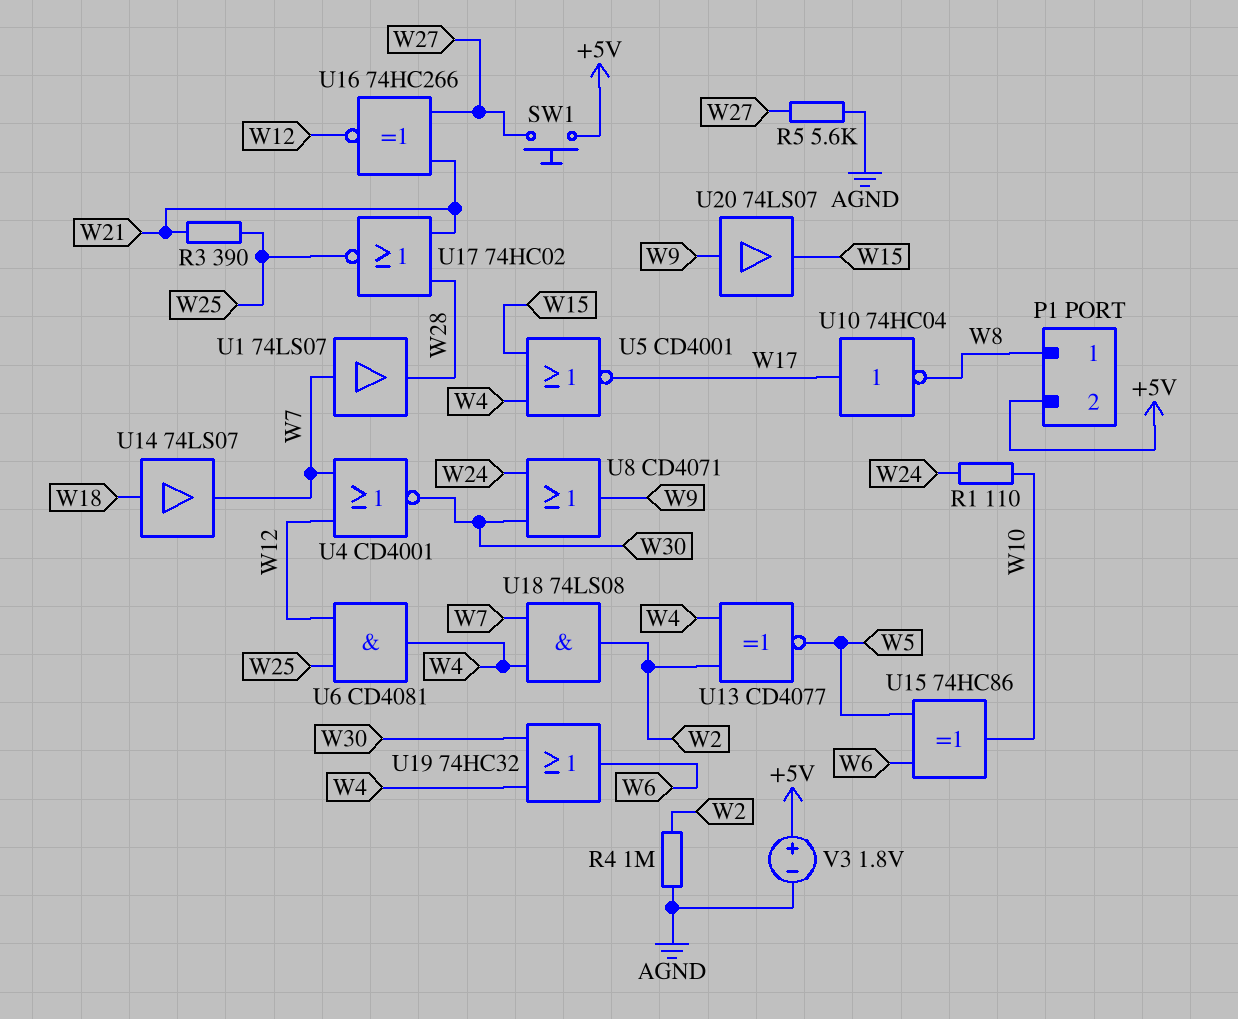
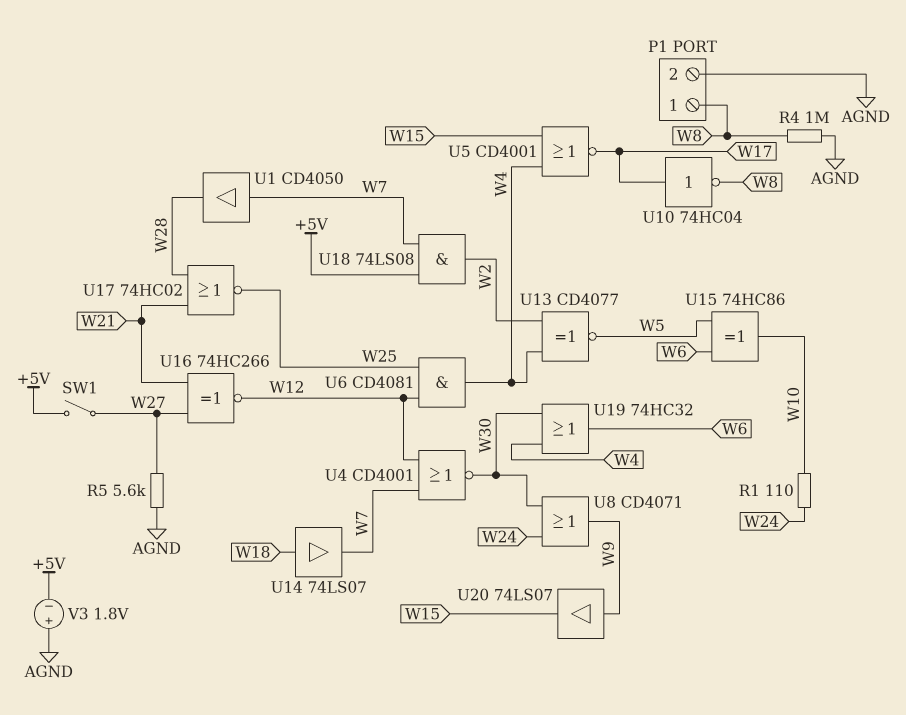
P1 pin 2: +5V -> AGND
R3: 390 (W21, W25) -> none
R4: 1M (AGND, W2) -> 1M (AGND, W8)
SW1: button (+5V, W27) -> switch (+5V, W27)
U1: buffer 74LS07 (in W7, out W28) -> buffer CD4050 (in W7, out W28)
U18: AND 74LS08 (in W4, in W7, out W2) -> AND 74LS08 (in +5V, in W7, out W2)
V3: 1.8V (plus +5V, minus AGND) -> 1.8V (plus AGND, minus +5V)

